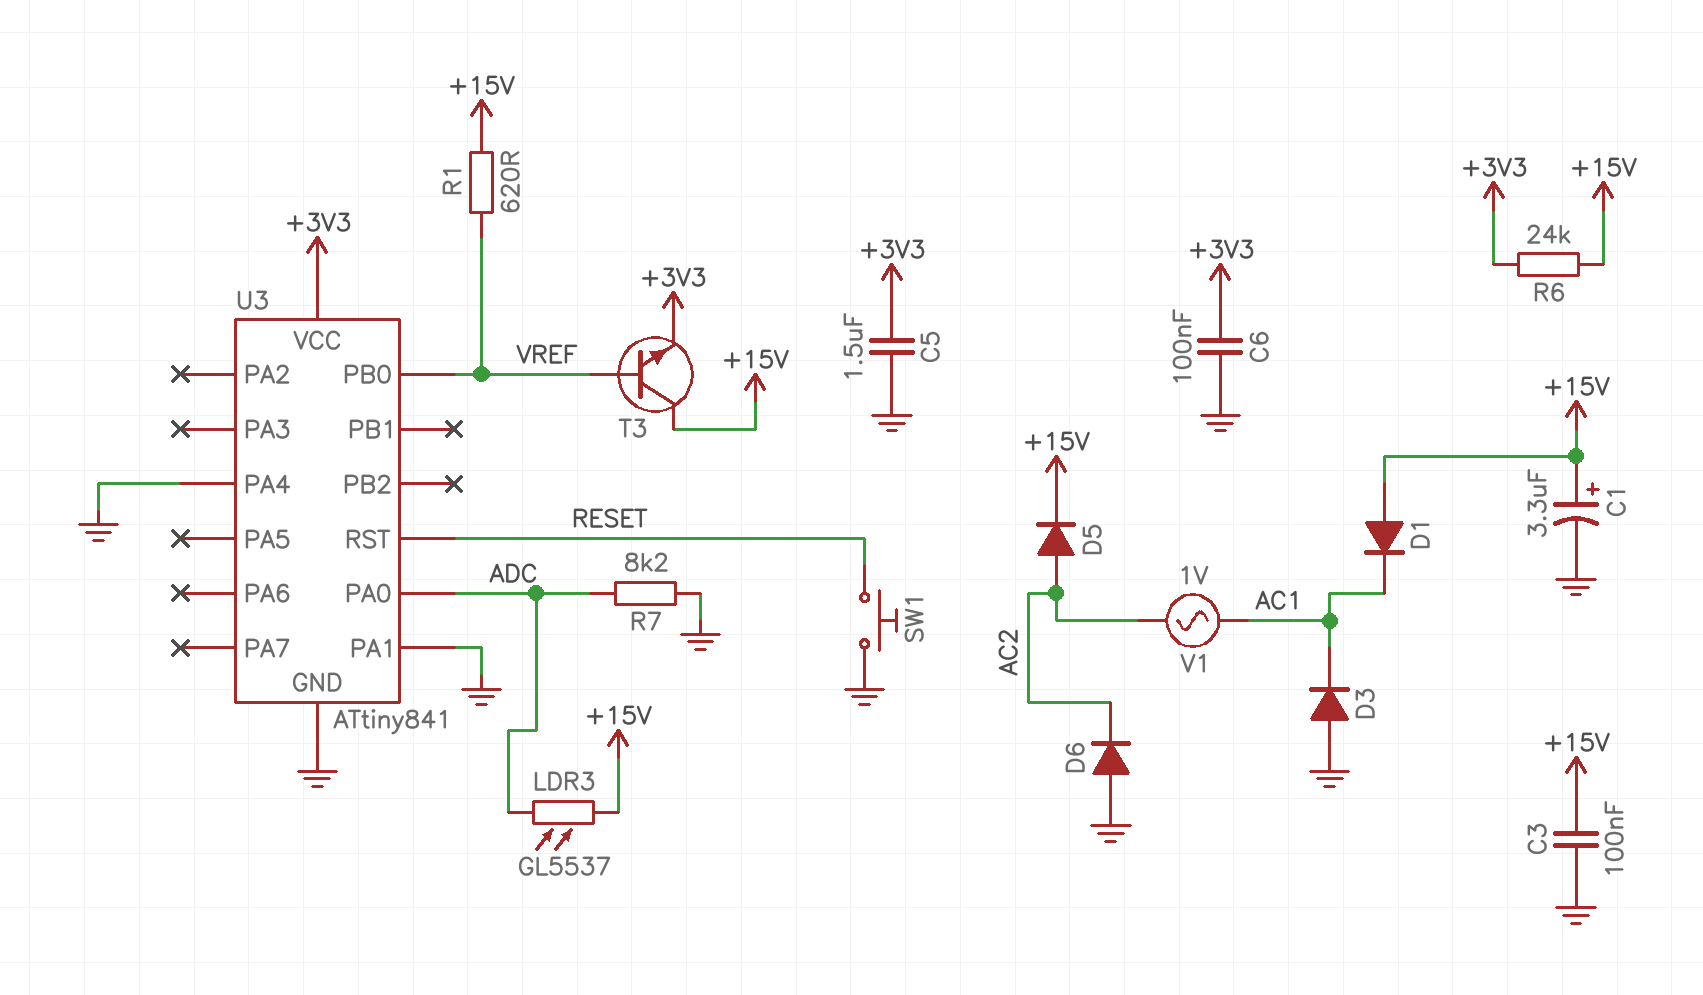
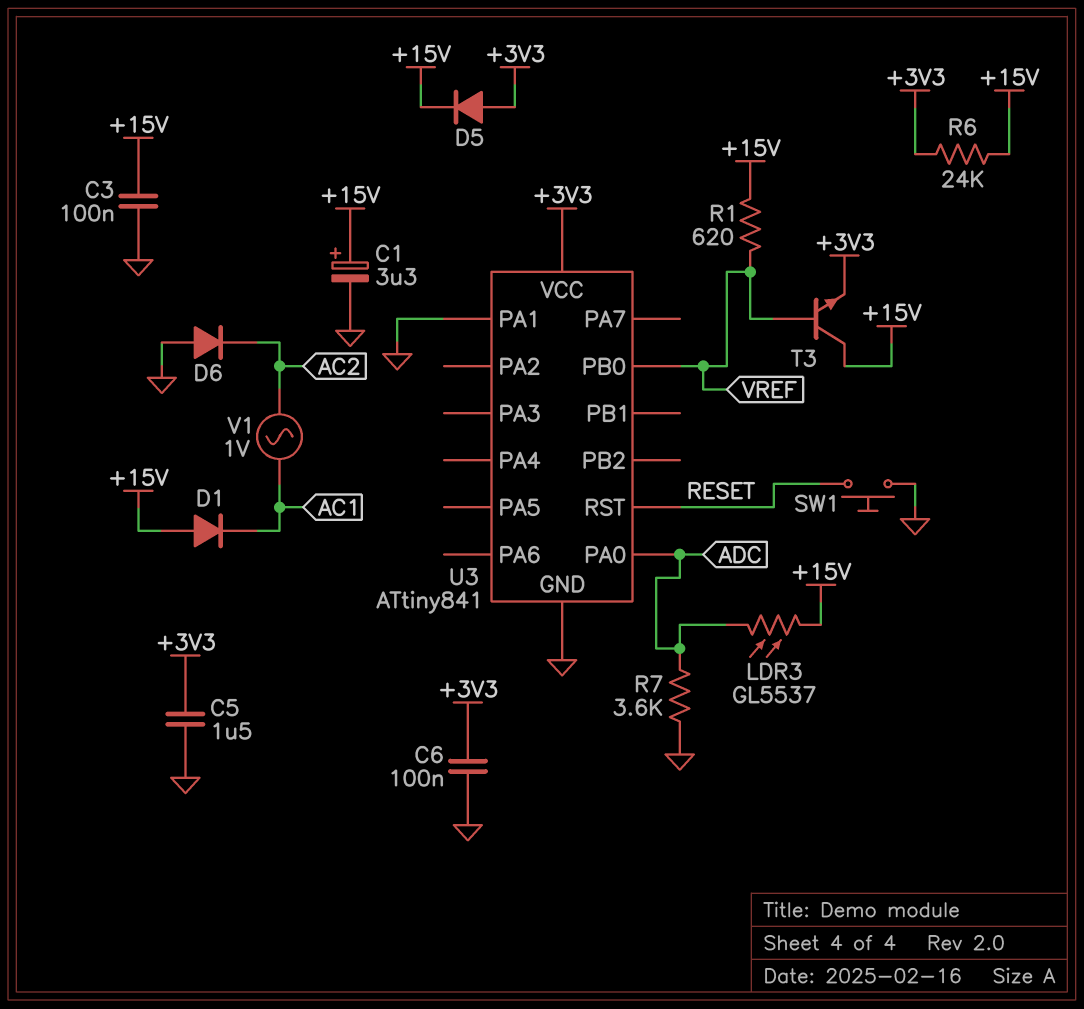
D3: diode (A GND, K AC1) -> none
D5: diode (A AC2, K +15V) -> diode (A +3V3, K +15V)
R7: 8.2k (ADC, GND) -> 3.6k (ADC, GND)
U3 pin PA4: GND -> none

